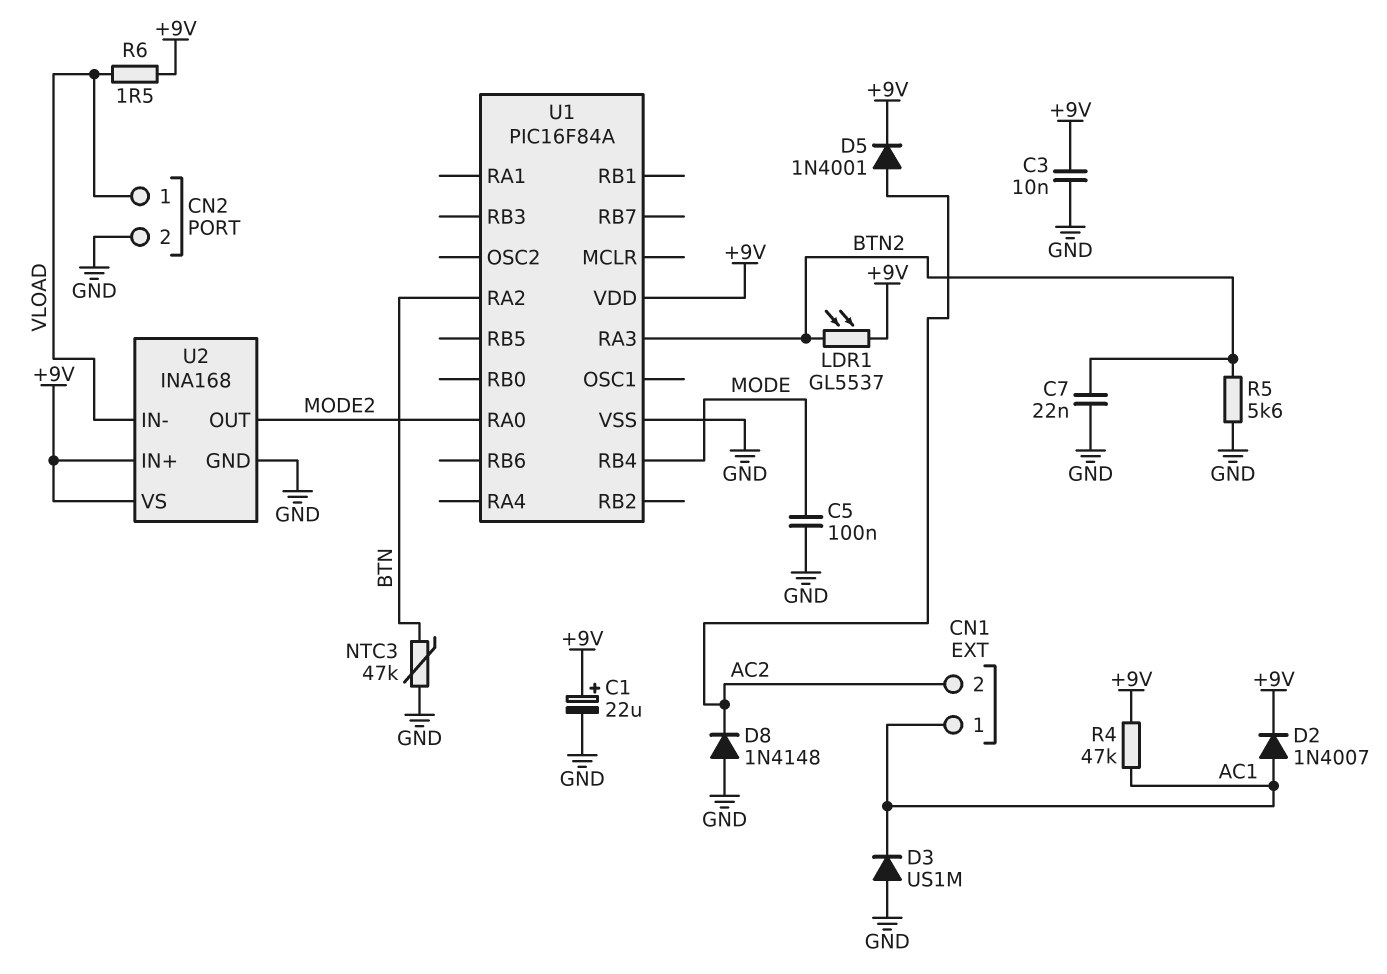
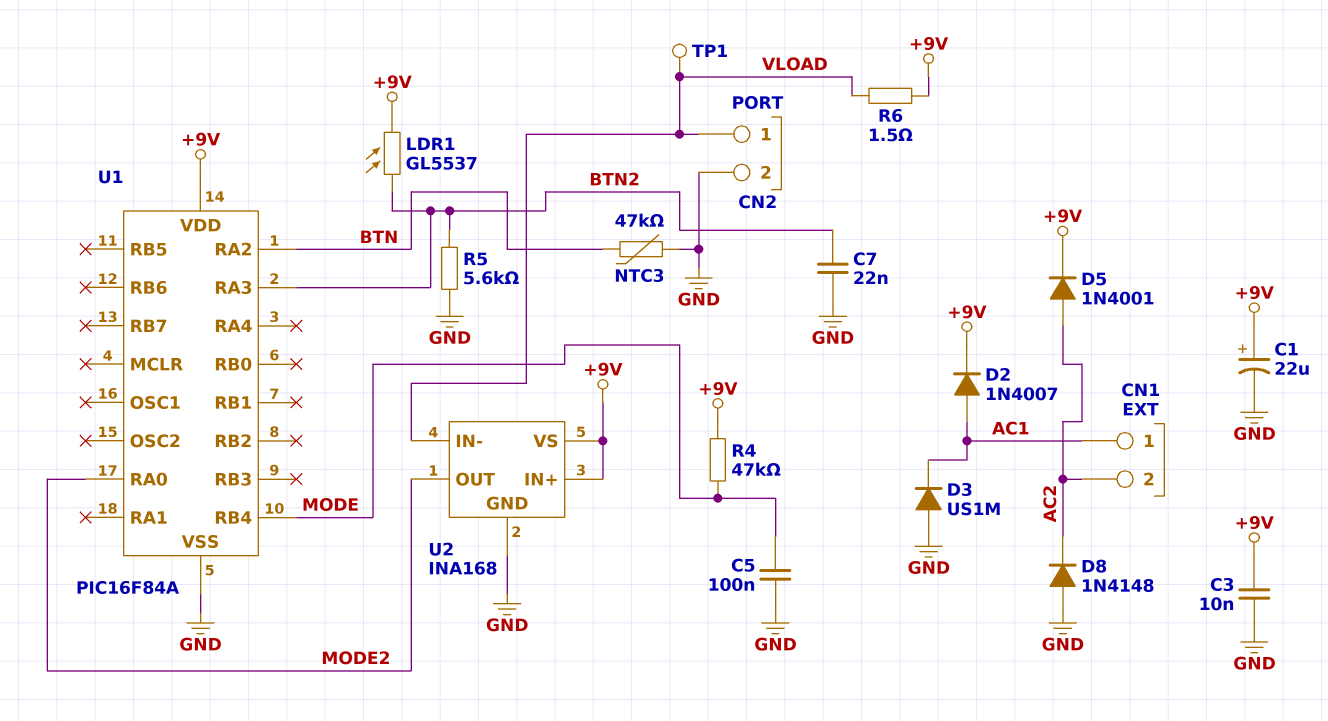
R4: 47k (+9V, AC1) -> 47k (+9V, MODE)
TP1: none -> test point (VLOAD)

